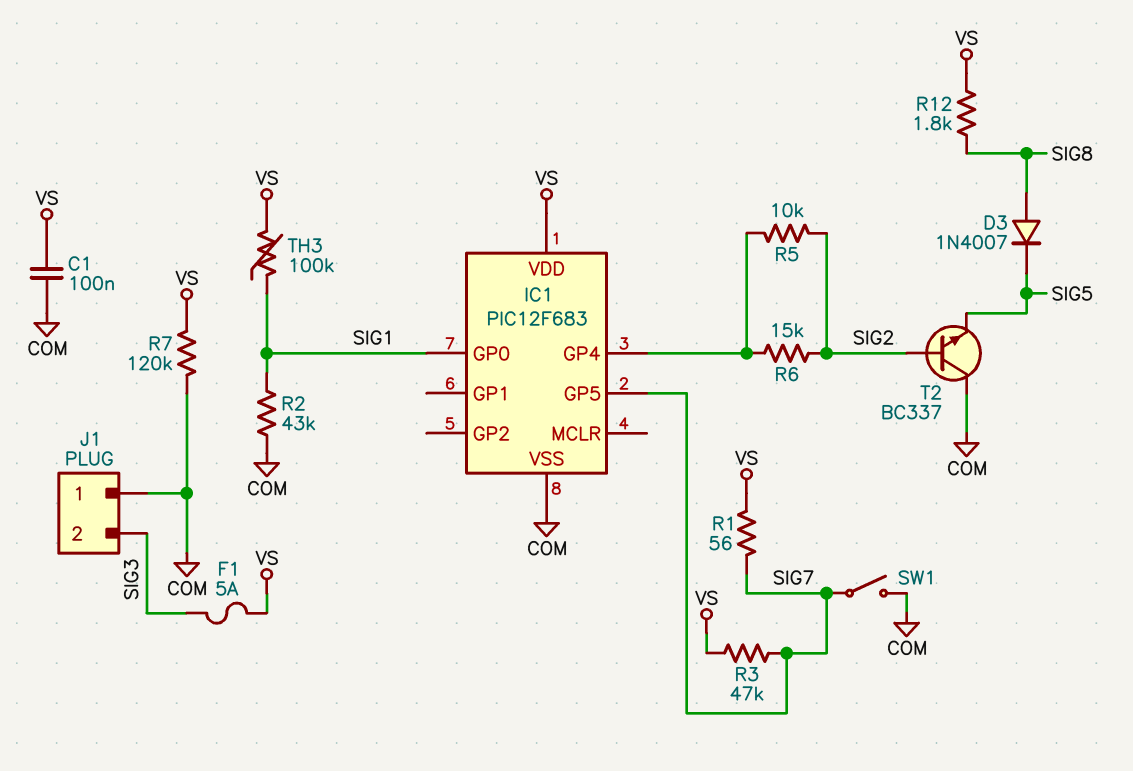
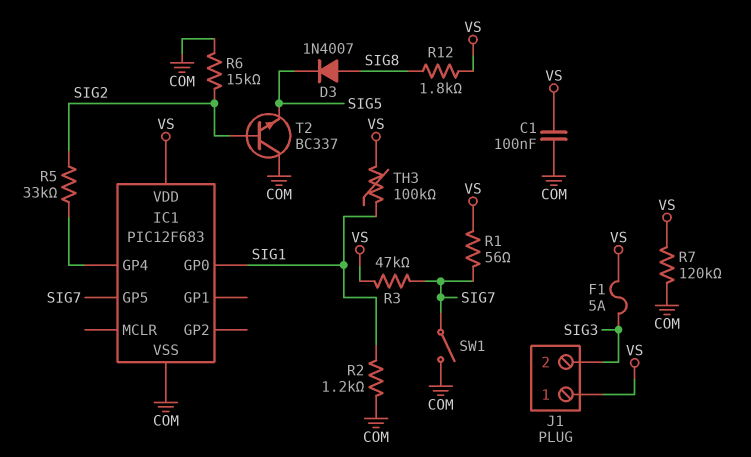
J1 pin 1: COM -> VS
R2: 43k (COM, SIG1) -> 1.2k (COM, SIG1)
R5: 10k (IC1/GP4, SIG2) -> 33k (IC1/GP4, SIG2)
R6: 15k (IC1/GP4, SIG2) -> 15k (COM, SIG2)

